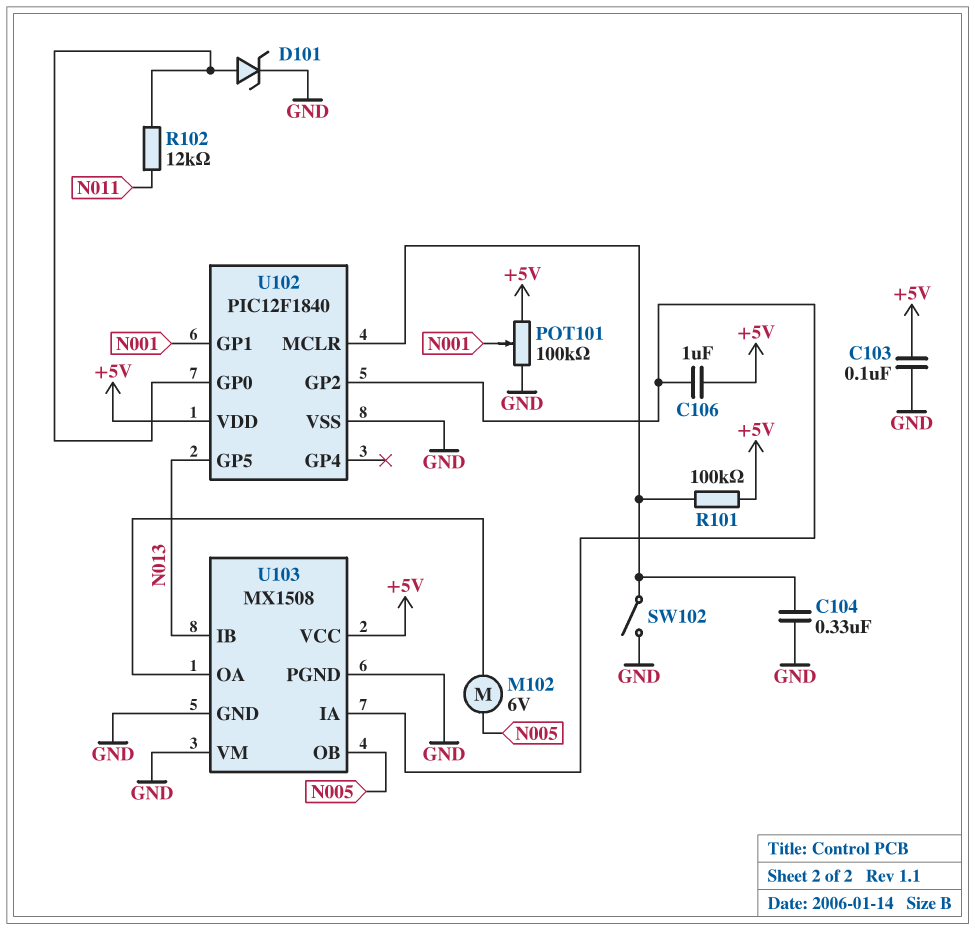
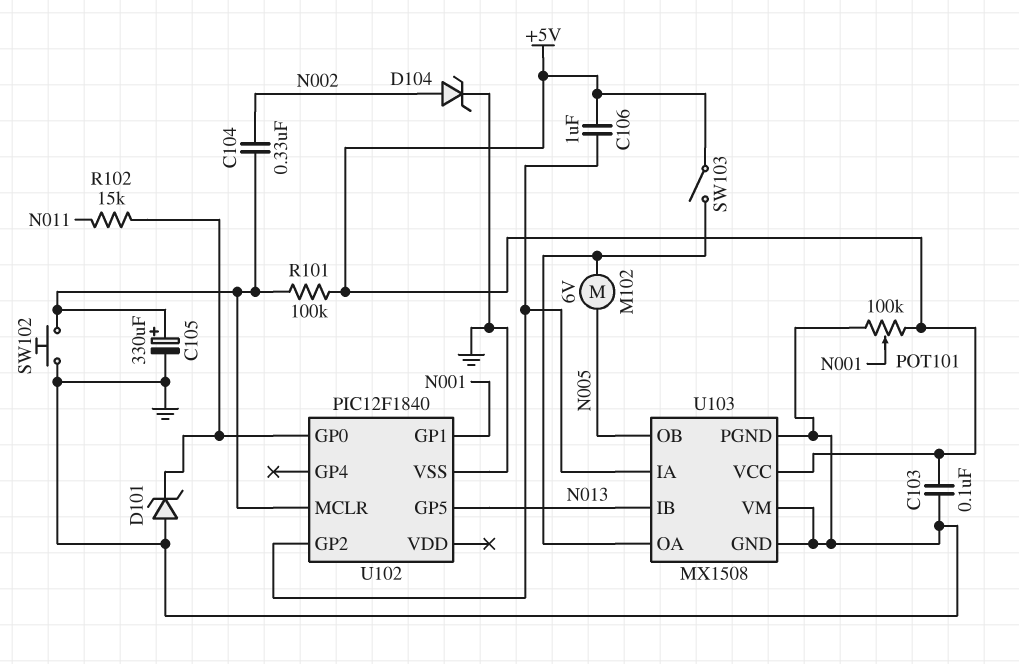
C104: 330nF (GND, U102/MCLR) -> 330nF (N002, U102/MCLR)
C105: none -> 330uF (plus U102/MCLR, minus GND)
D101: zener (A U102/GP0, K GND) -> zener (A GND, K U102/GP0)
D104: none -> zener (A N002, K GND)
R102: 12k (N011, U102/GP0) -> 15k (N011, U102/GP0)
SW102: switch (GND, U102/MCLR) -> button (GND, U102/MCLR)
SW103: none -> switch (+5V, U103/OA)
U102 pin VDD: +5V -> none

